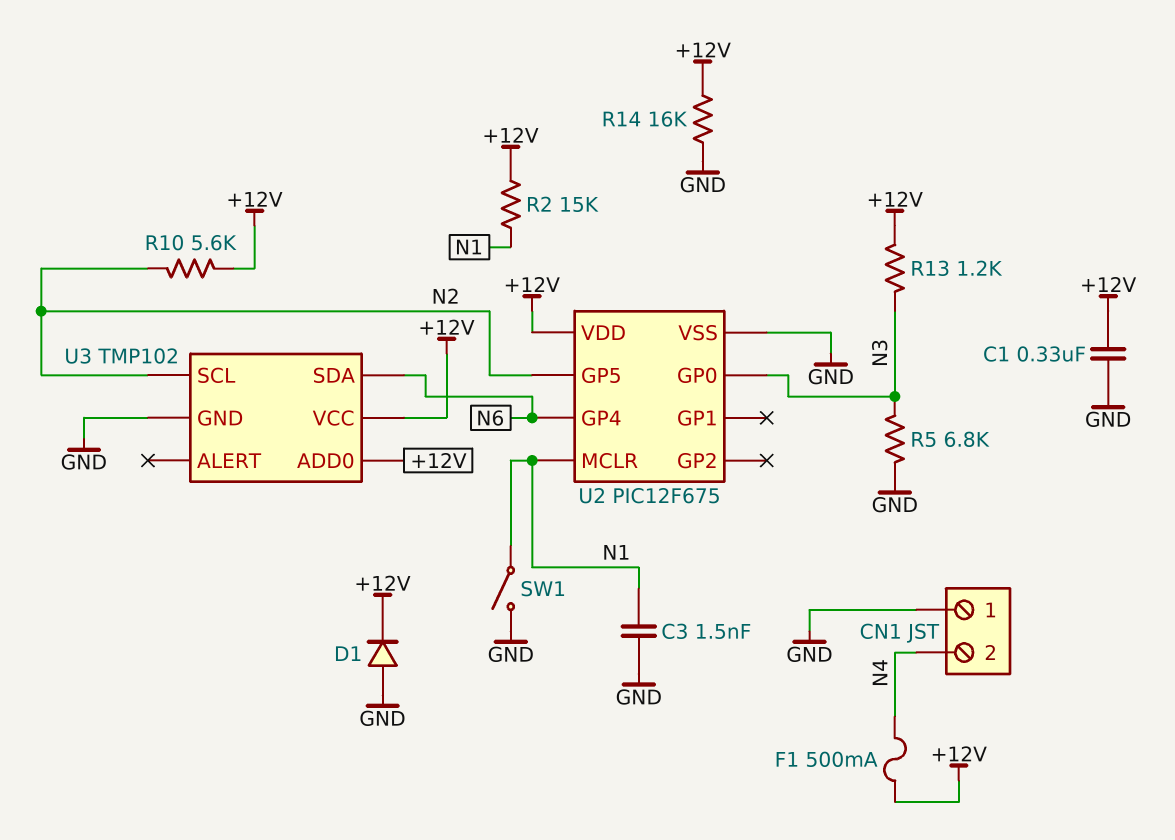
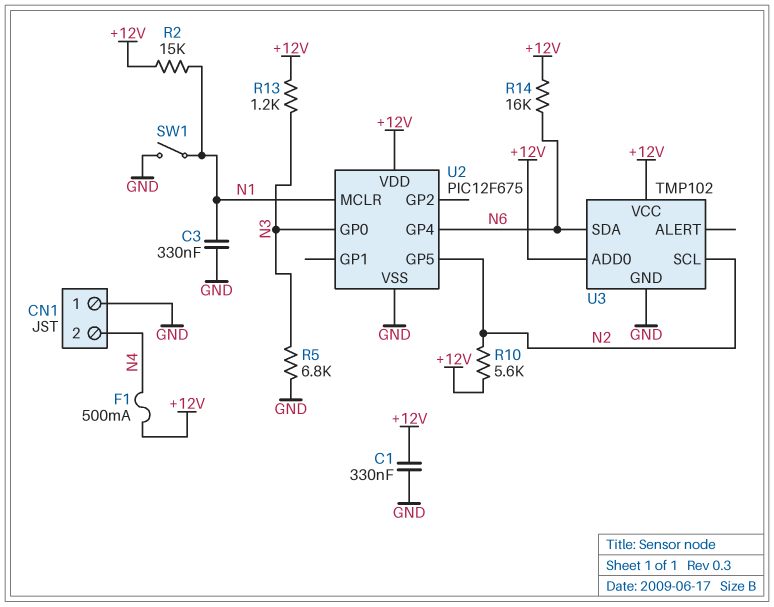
C3: 1.5nF (GND, N1) -> 330nF (GND, N1)
D1: diode (A GND, K +12V) -> none
R14: 16k (+12V, GND) -> 16k (+12V, N6)

